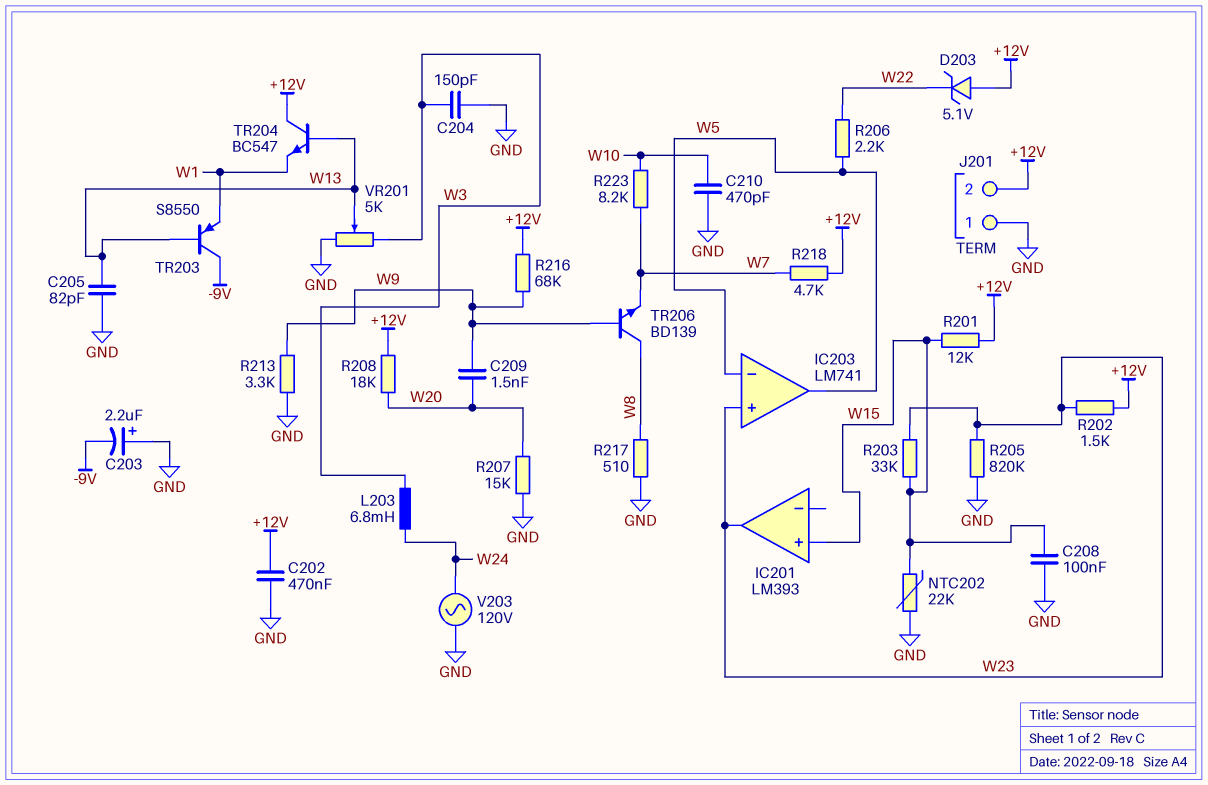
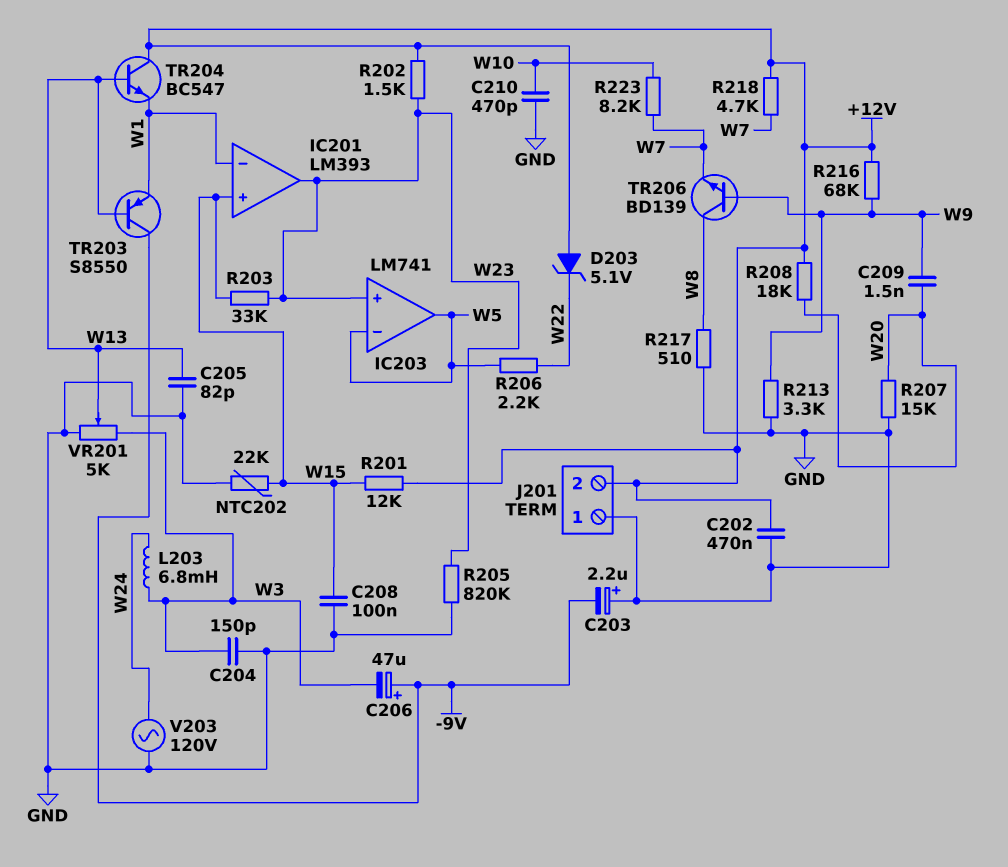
C206: none -> 47uF (plus -9V, minus W3)
IC201 pin in-: none -> W1

